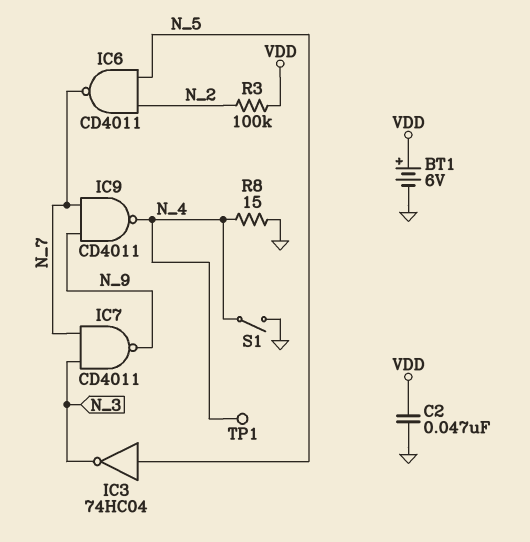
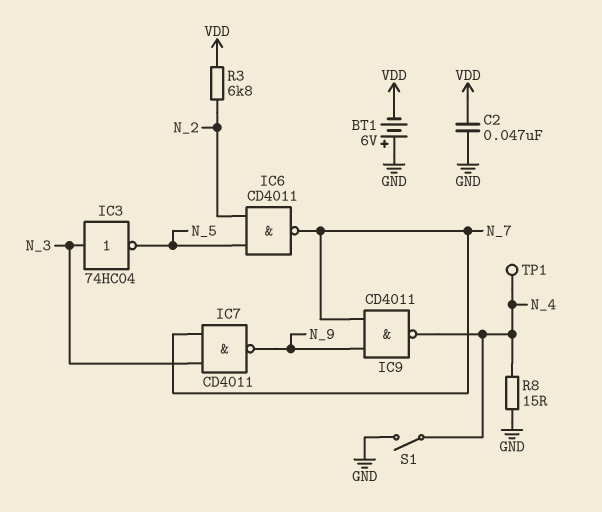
BT1: 6V (plus VDD, minus GND) -> 6V (plus GND, minus VDD)
IC3: NOT 74HC04 (in N_5, out N_3) -> NOT 74HC04 (in N_3, out N_5)
R3: 100k (N_2, VDD) -> 6.8k (N_2, VDD)

